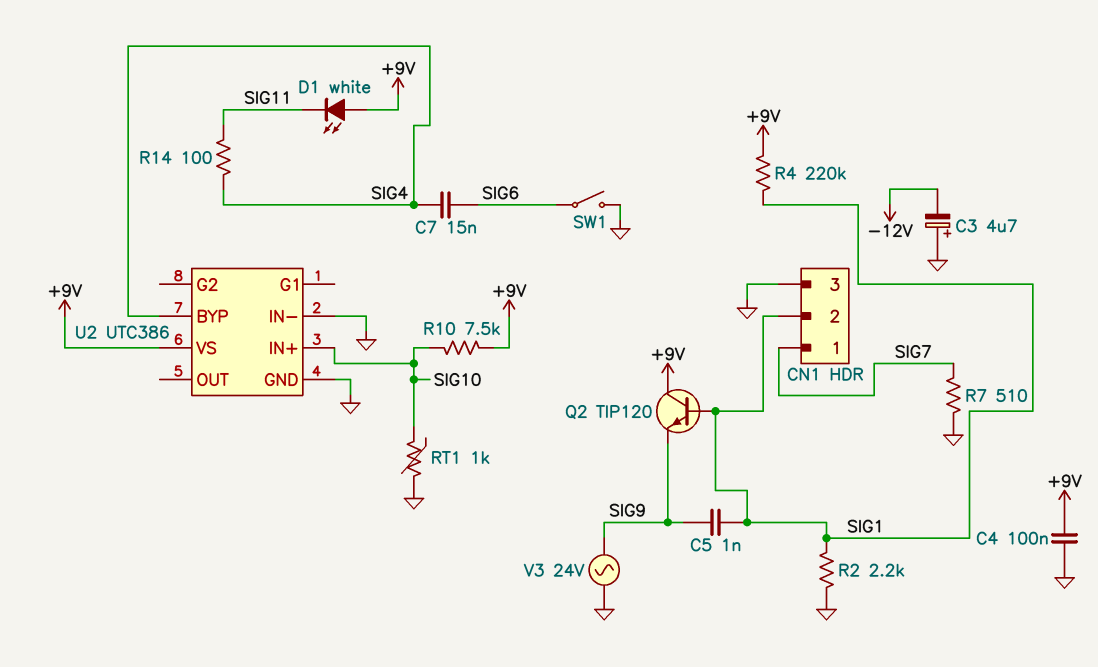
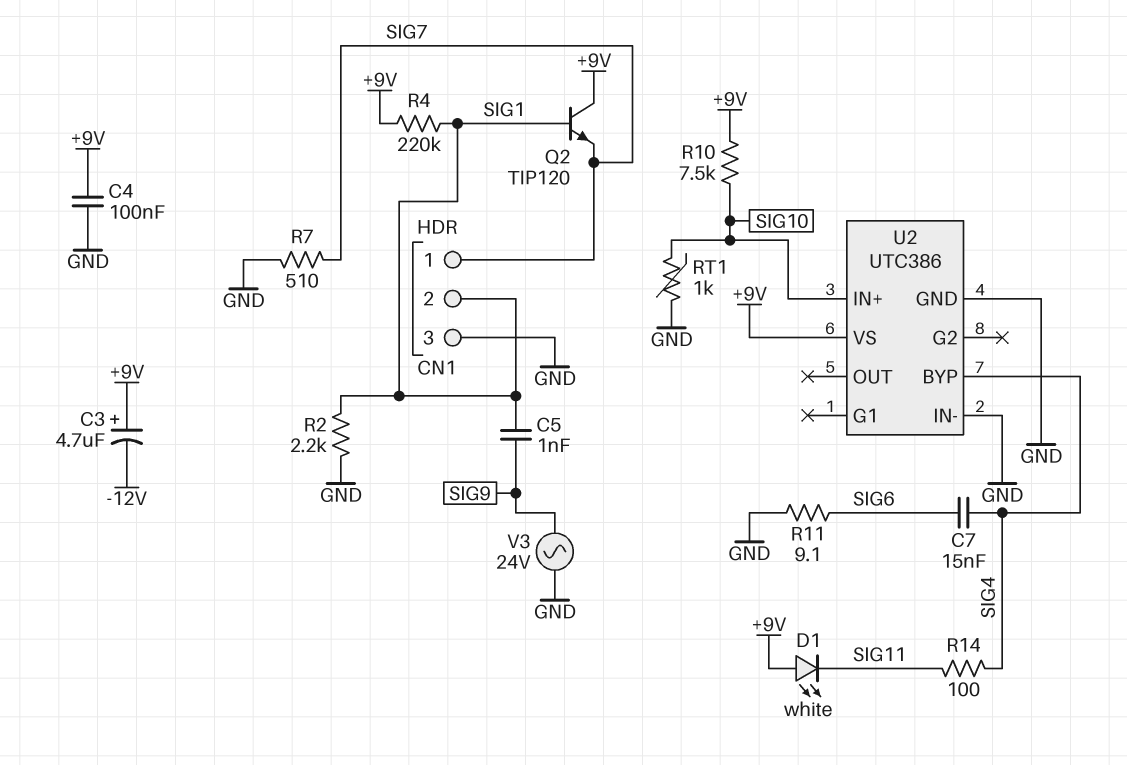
C3: 4.7uF (plus GND, minus -12V) -> 4.7uF (plus +9V, minus -12V)
Q2: NPN TIP120 (B SIG1, C +9V, E SIG9) -> NPN TIP120 (B SIG1, C +9V, E SIG7)
R11: none -> 9.1 (GND, SIG6)
SW1: switch (GND, SIG6) -> none

